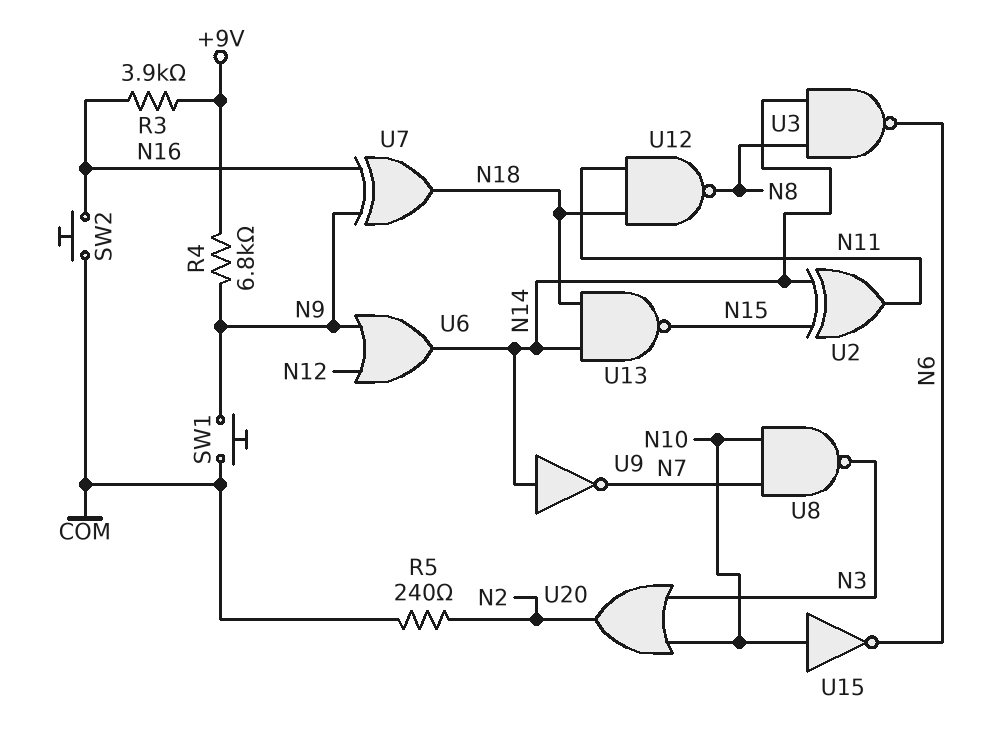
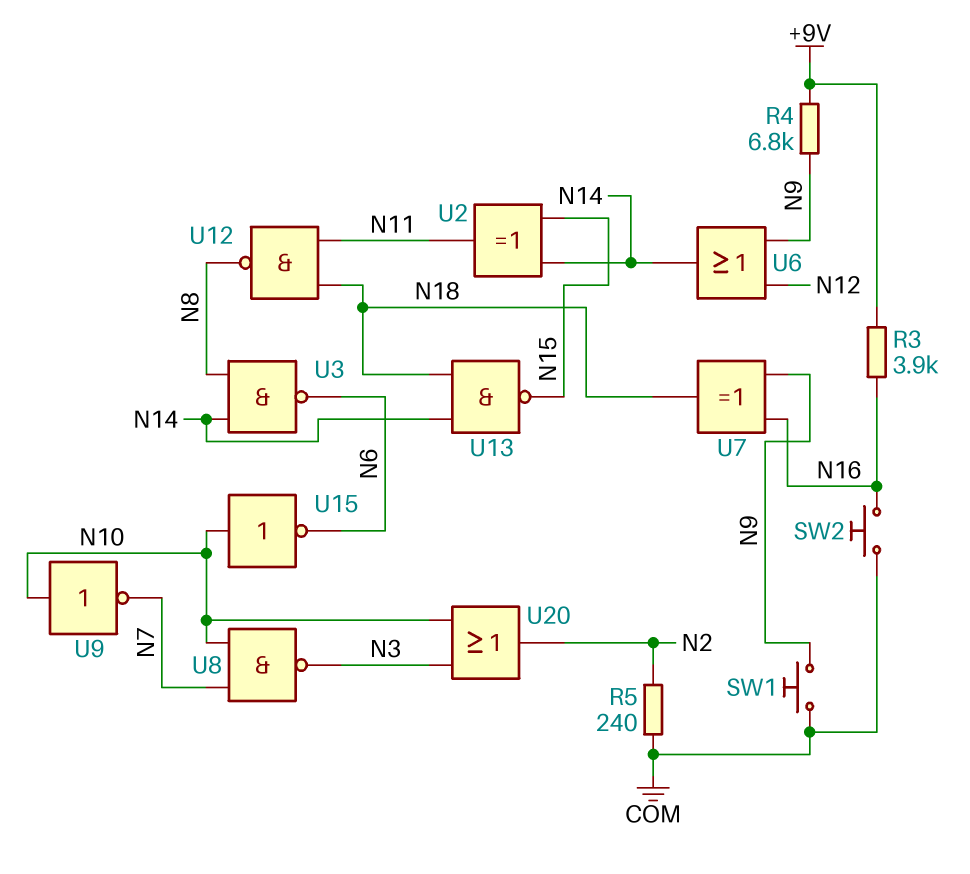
U9: NOT (in N14, out N7) -> NOT (in N10, out N7)

